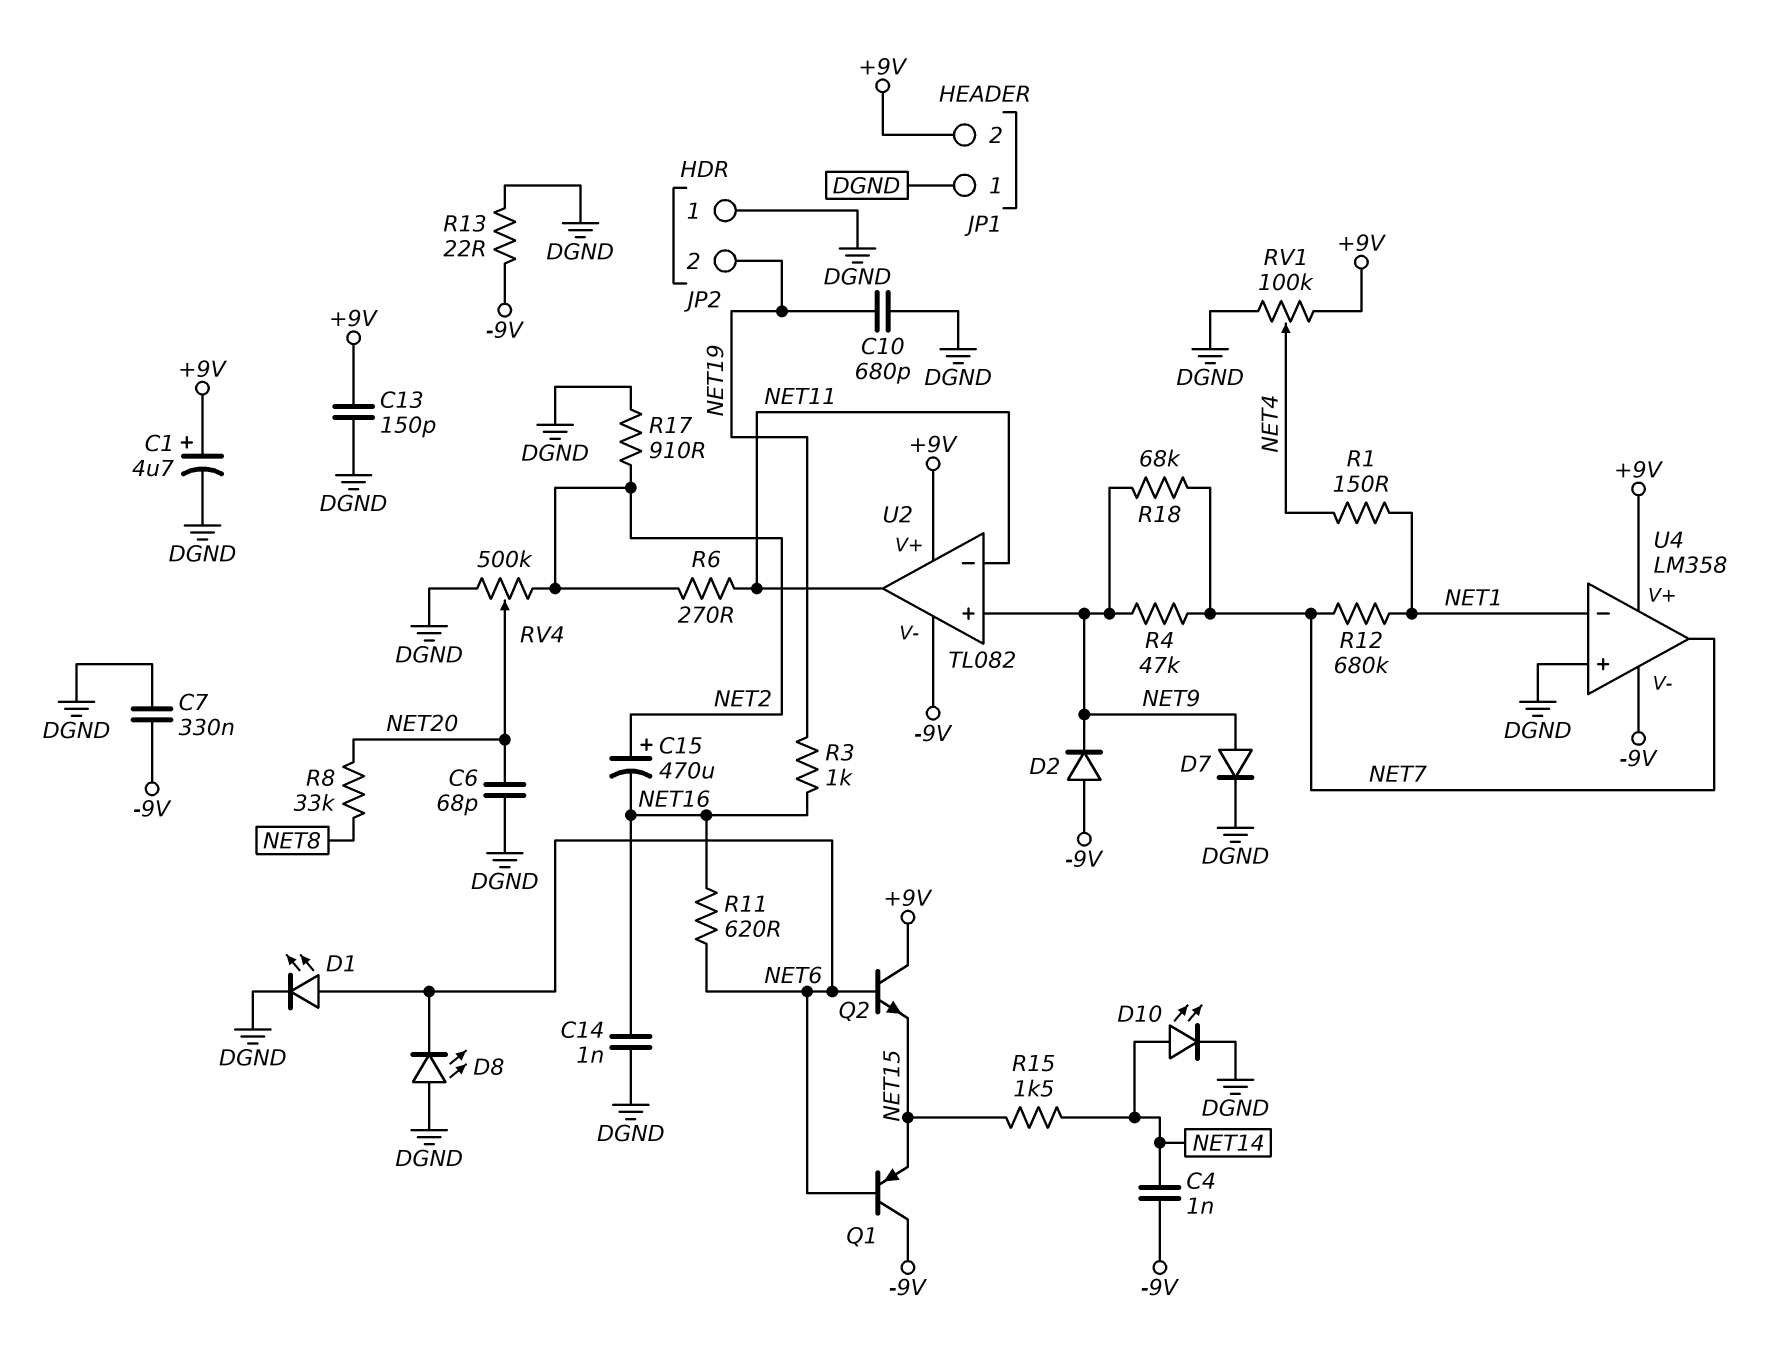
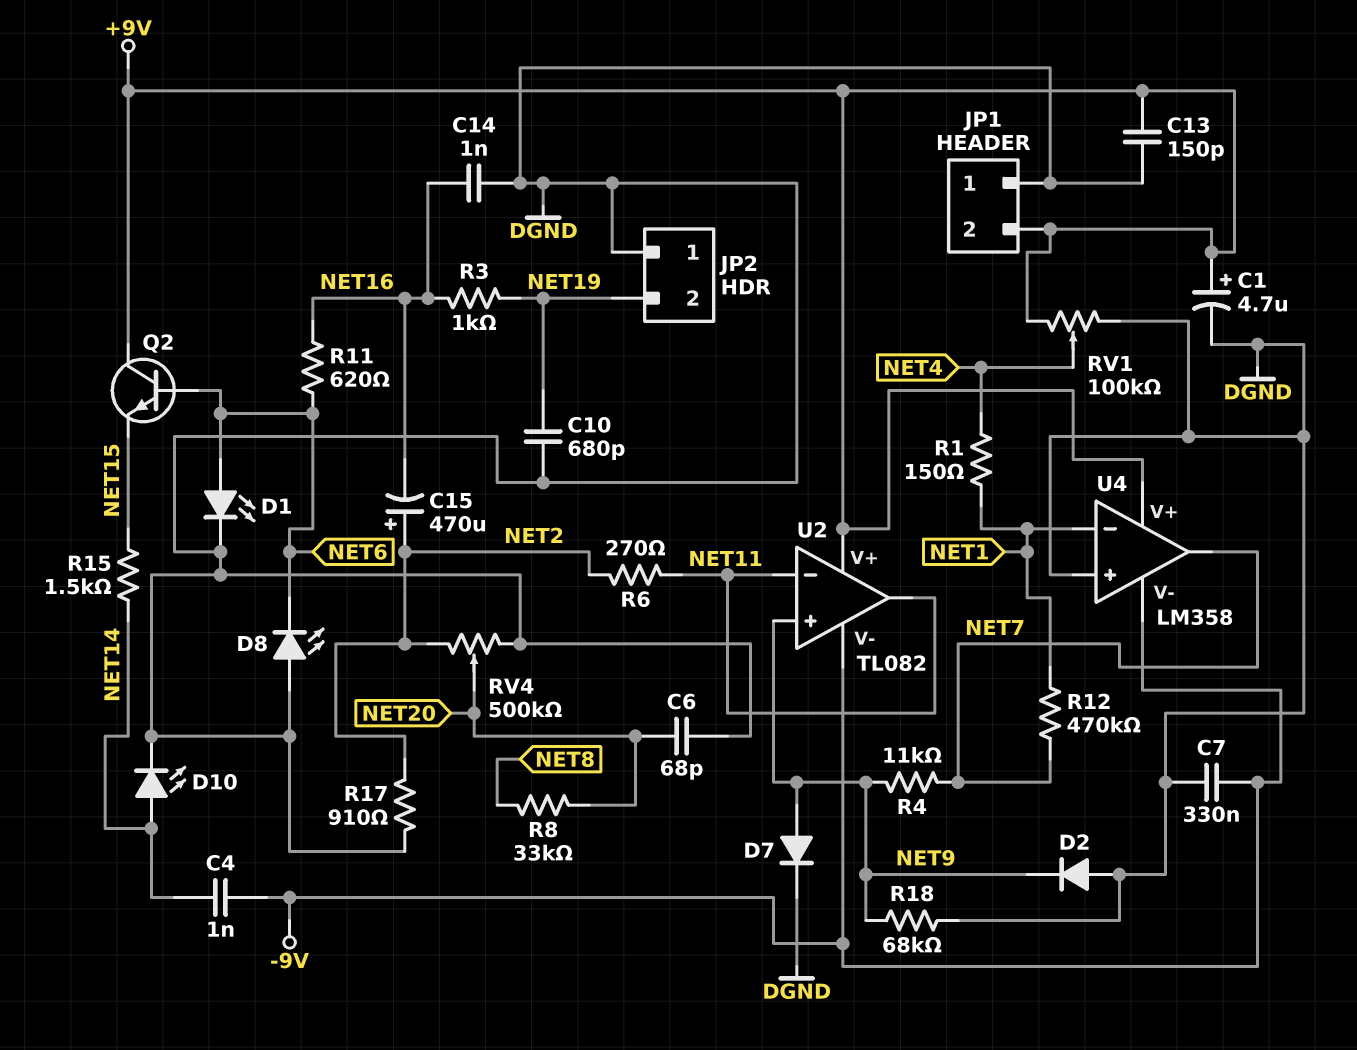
D2: diode (A -9V, K NET9) -> diode (A DGND, K NET9)
Q1: PNP (B NET6, C -9V, E NET15) -> none
R4: 47k (NET7, NET9) -> 11k (NET7, NET9)
R12: 680k (NET1, NET7) -> 470k (NET1, NET7)
R13: 22 (-9V, DGND) -> none
R18: 68k (NET7, NET9) -> 68k (DGND, NET9)

